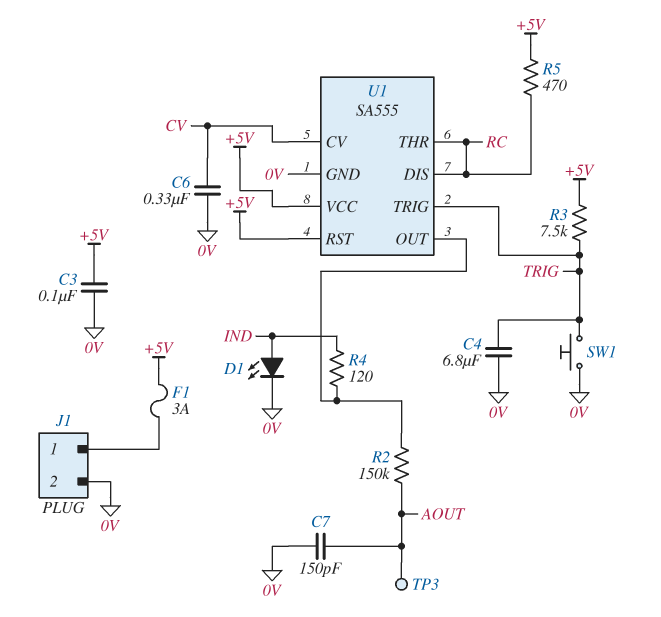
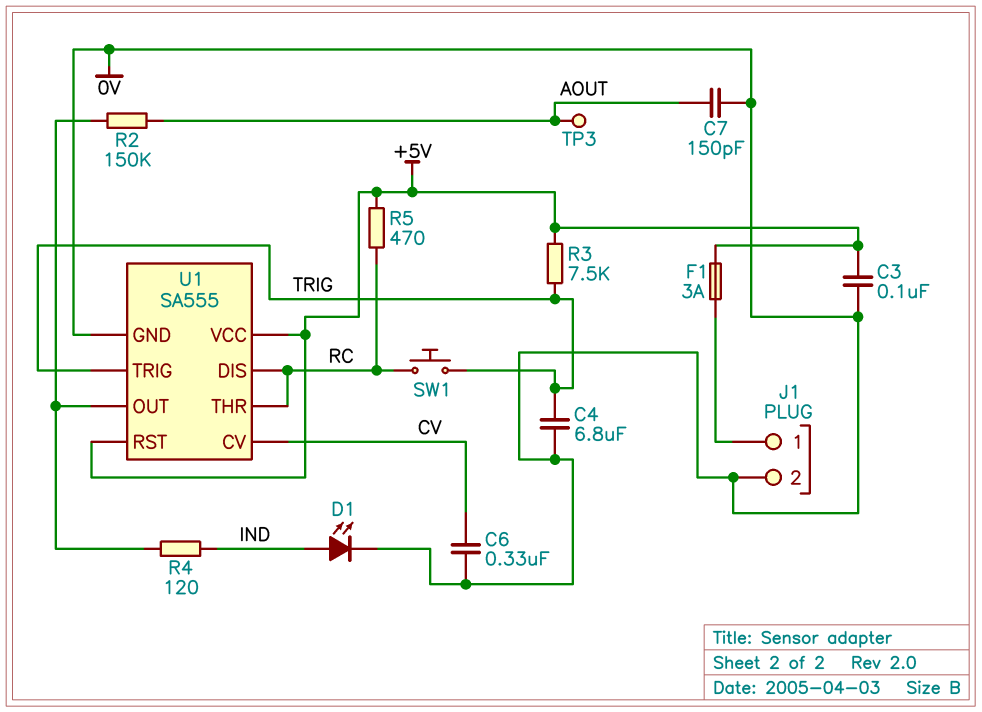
SW1: button (0V, TRIG) -> button (RC, TRIG)

